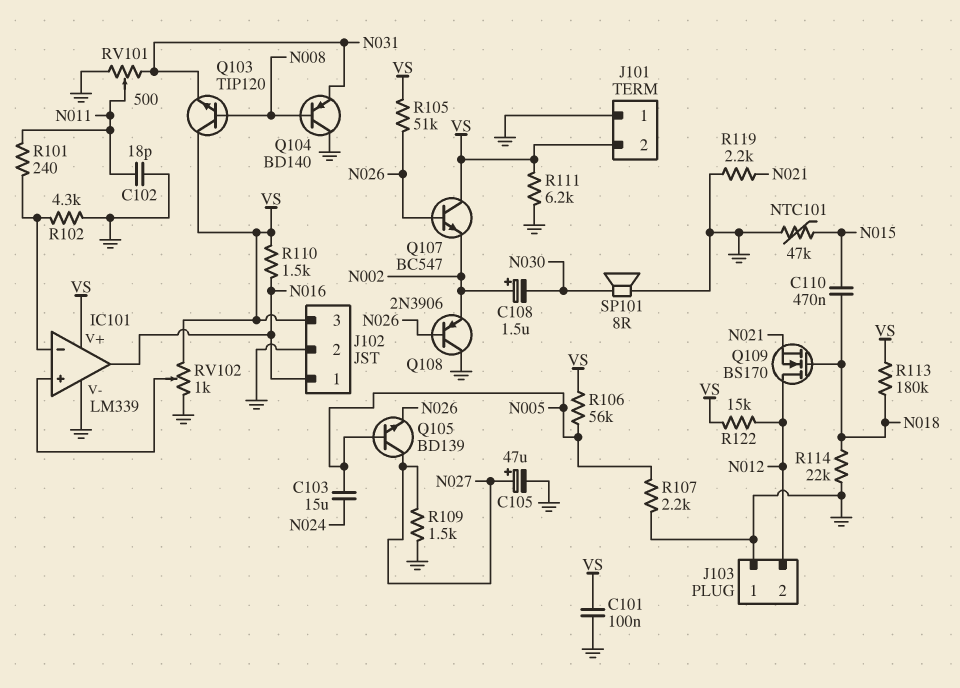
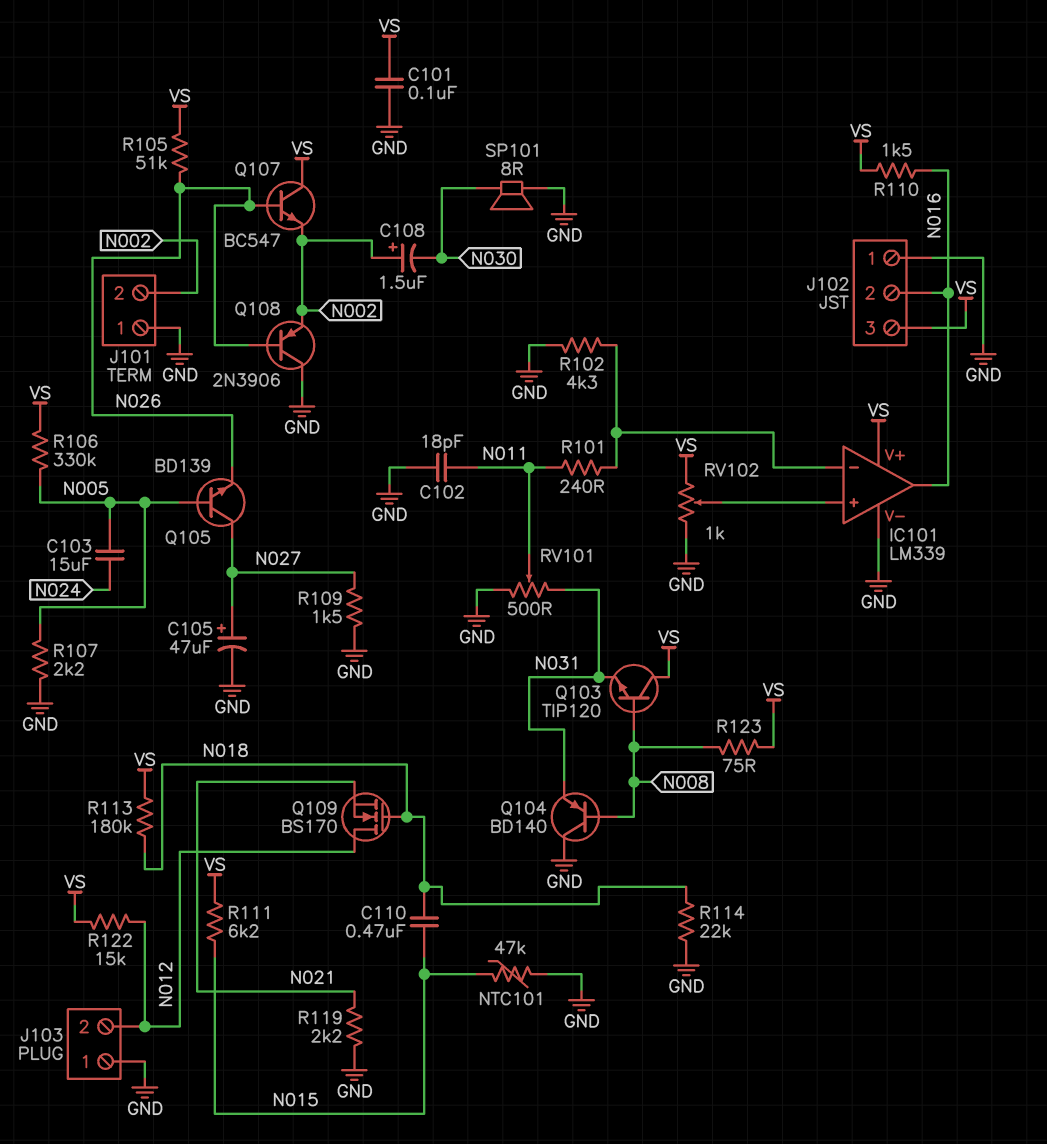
J101 pin 2: VS -> N002
J102 pin 1: N016 -> GND
J102 pin 2: GND -> N016
R106: 56k (N005, VS) -> 330k (N005, VS)
R111: 6.2k (GND, VS) -> 6.2k (N015, VS)
R123: none -> 75 (N008, VS)

